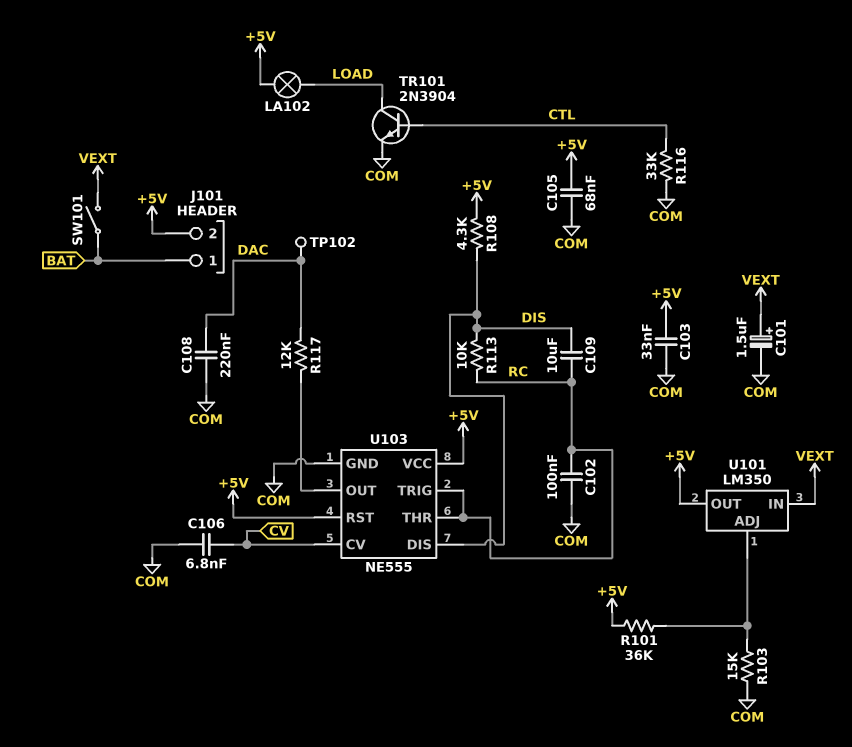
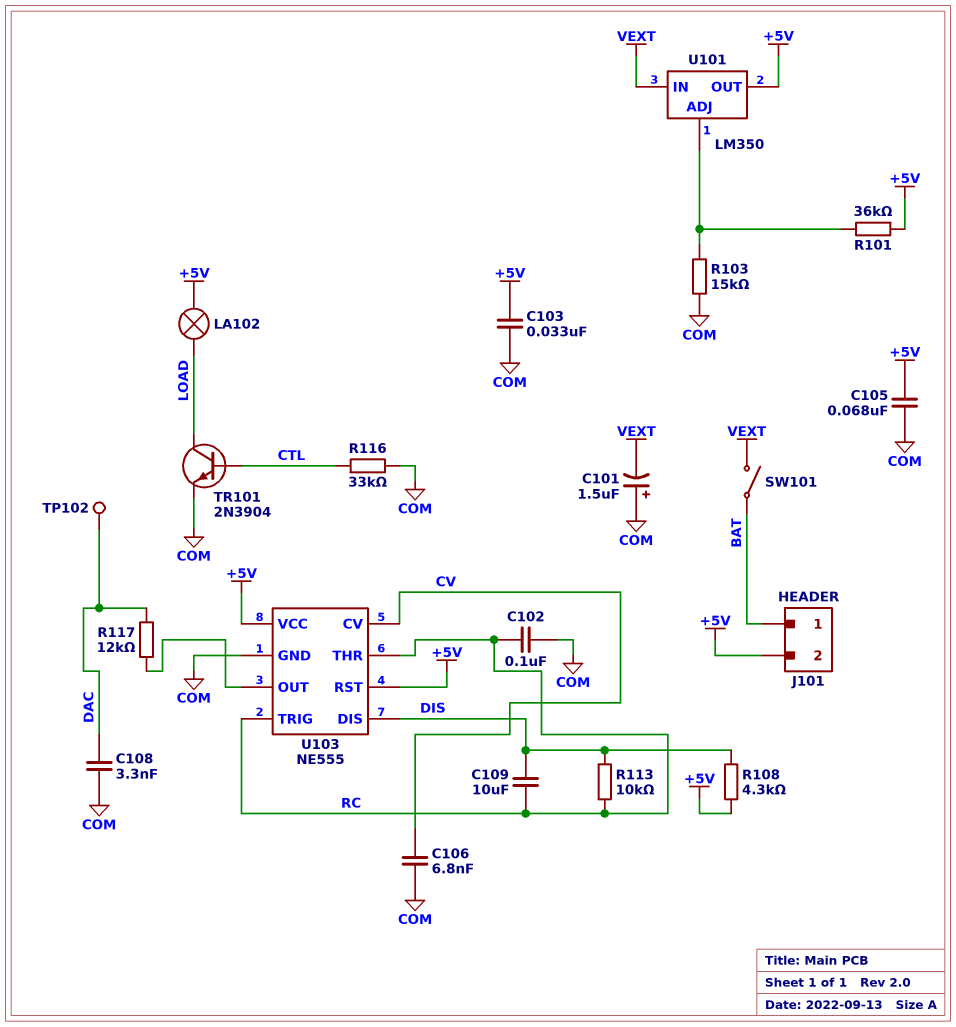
C101: 1.5uF (plus VEXT, minus COM) -> 1.5uF (plus COM, minus VEXT)
C108: 220nF (COM, DAC) -> 3.3nF (COM, DAC)

